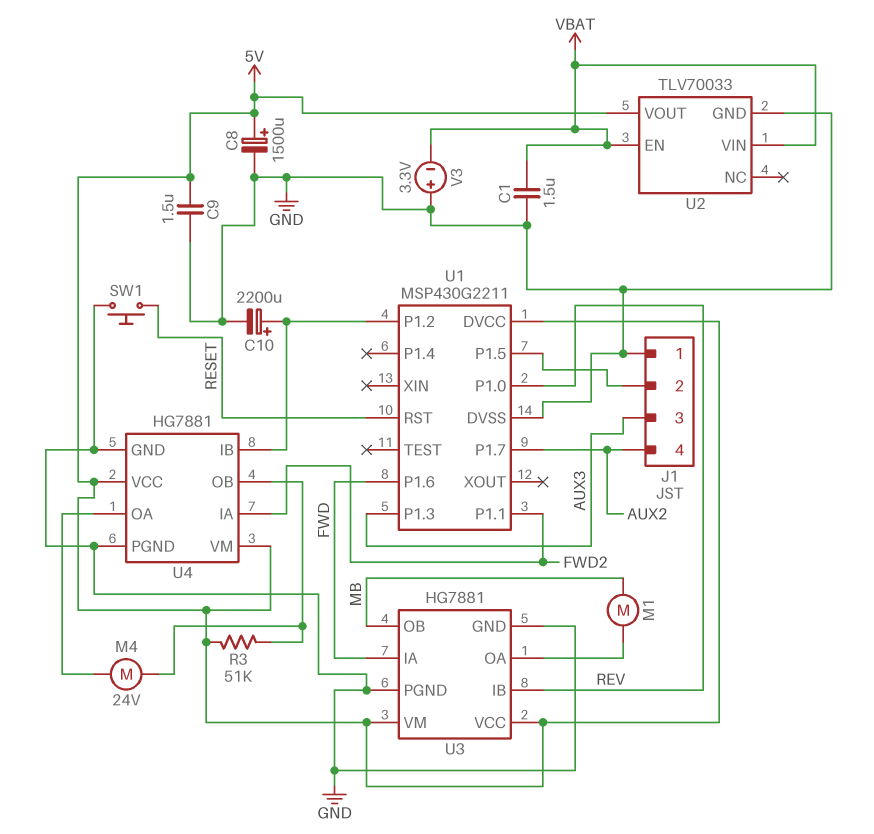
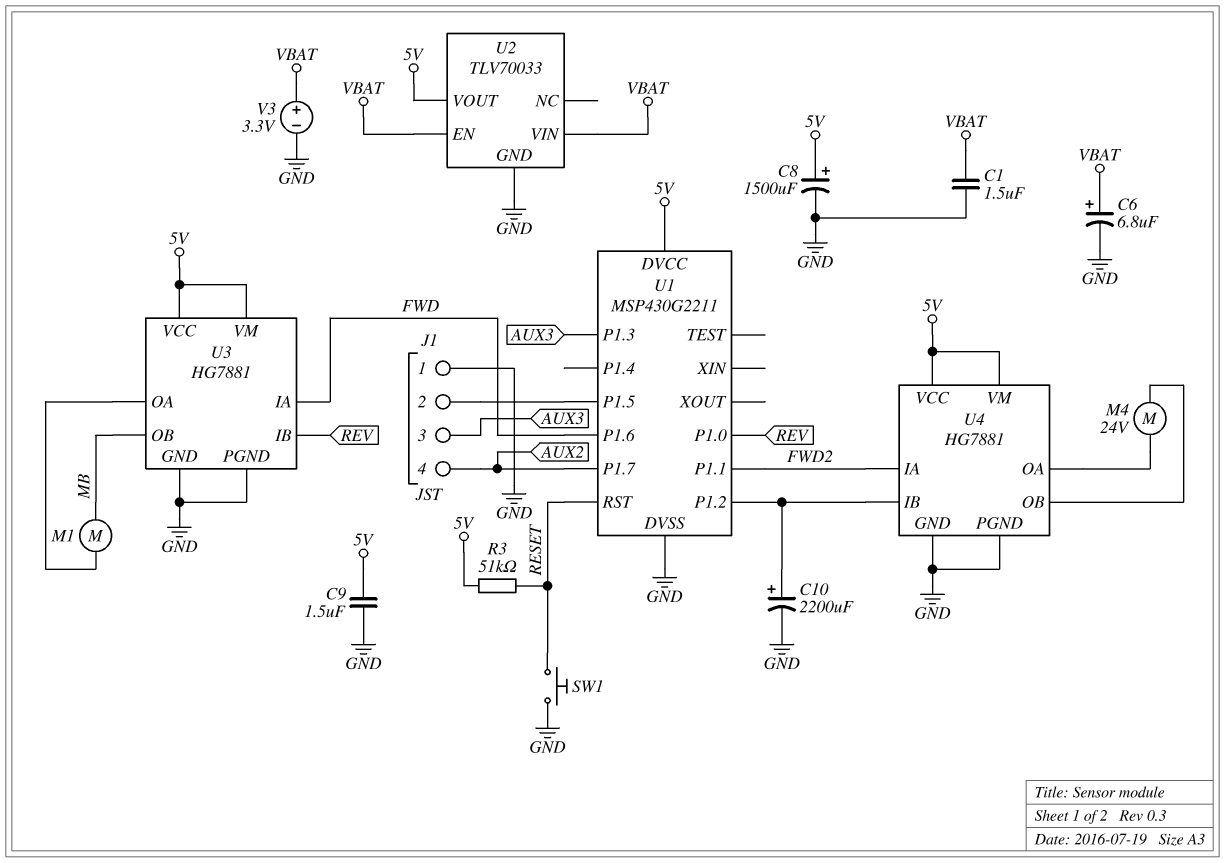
C6: none -> 6.8uF (plus VBAT, minus GND)
R3: 51k (5V, U4/OB) -> 51k (5V, RESET)
V3: 3.3V (plus GND, minus VBAT) -> 3.3V (plus VBAT, minus GND)

